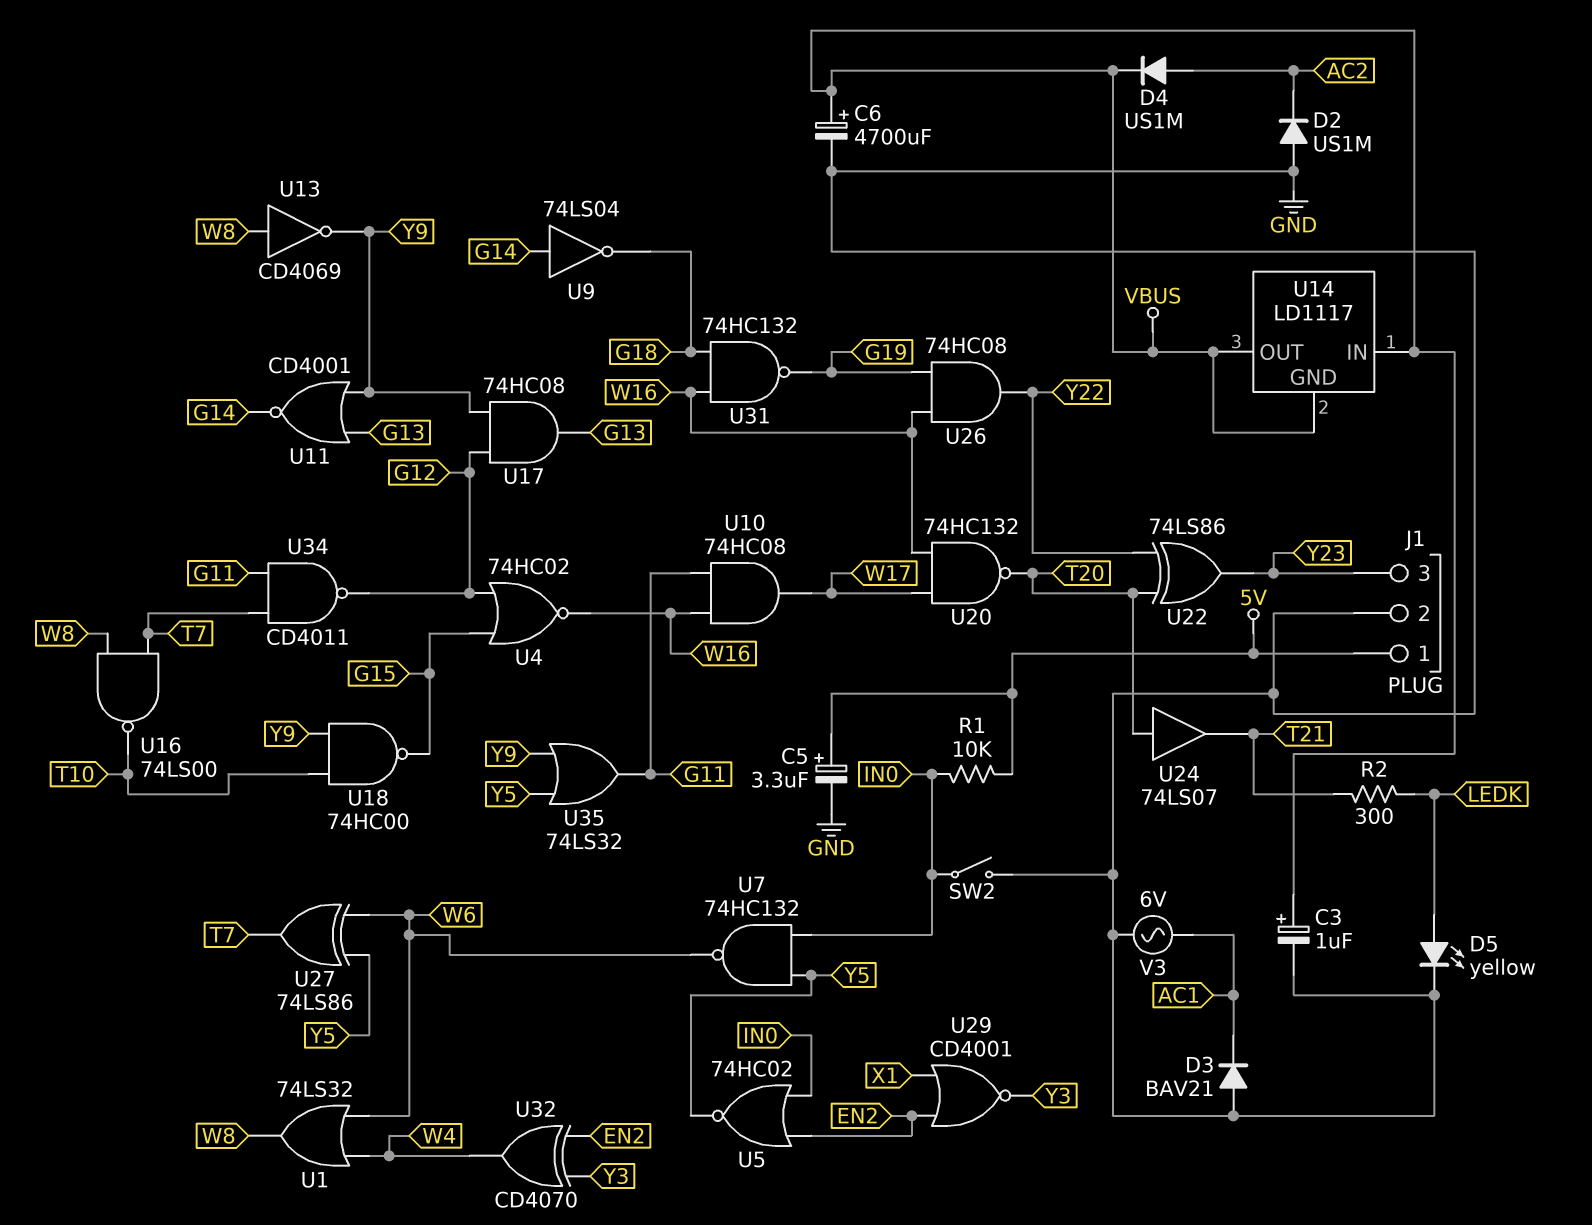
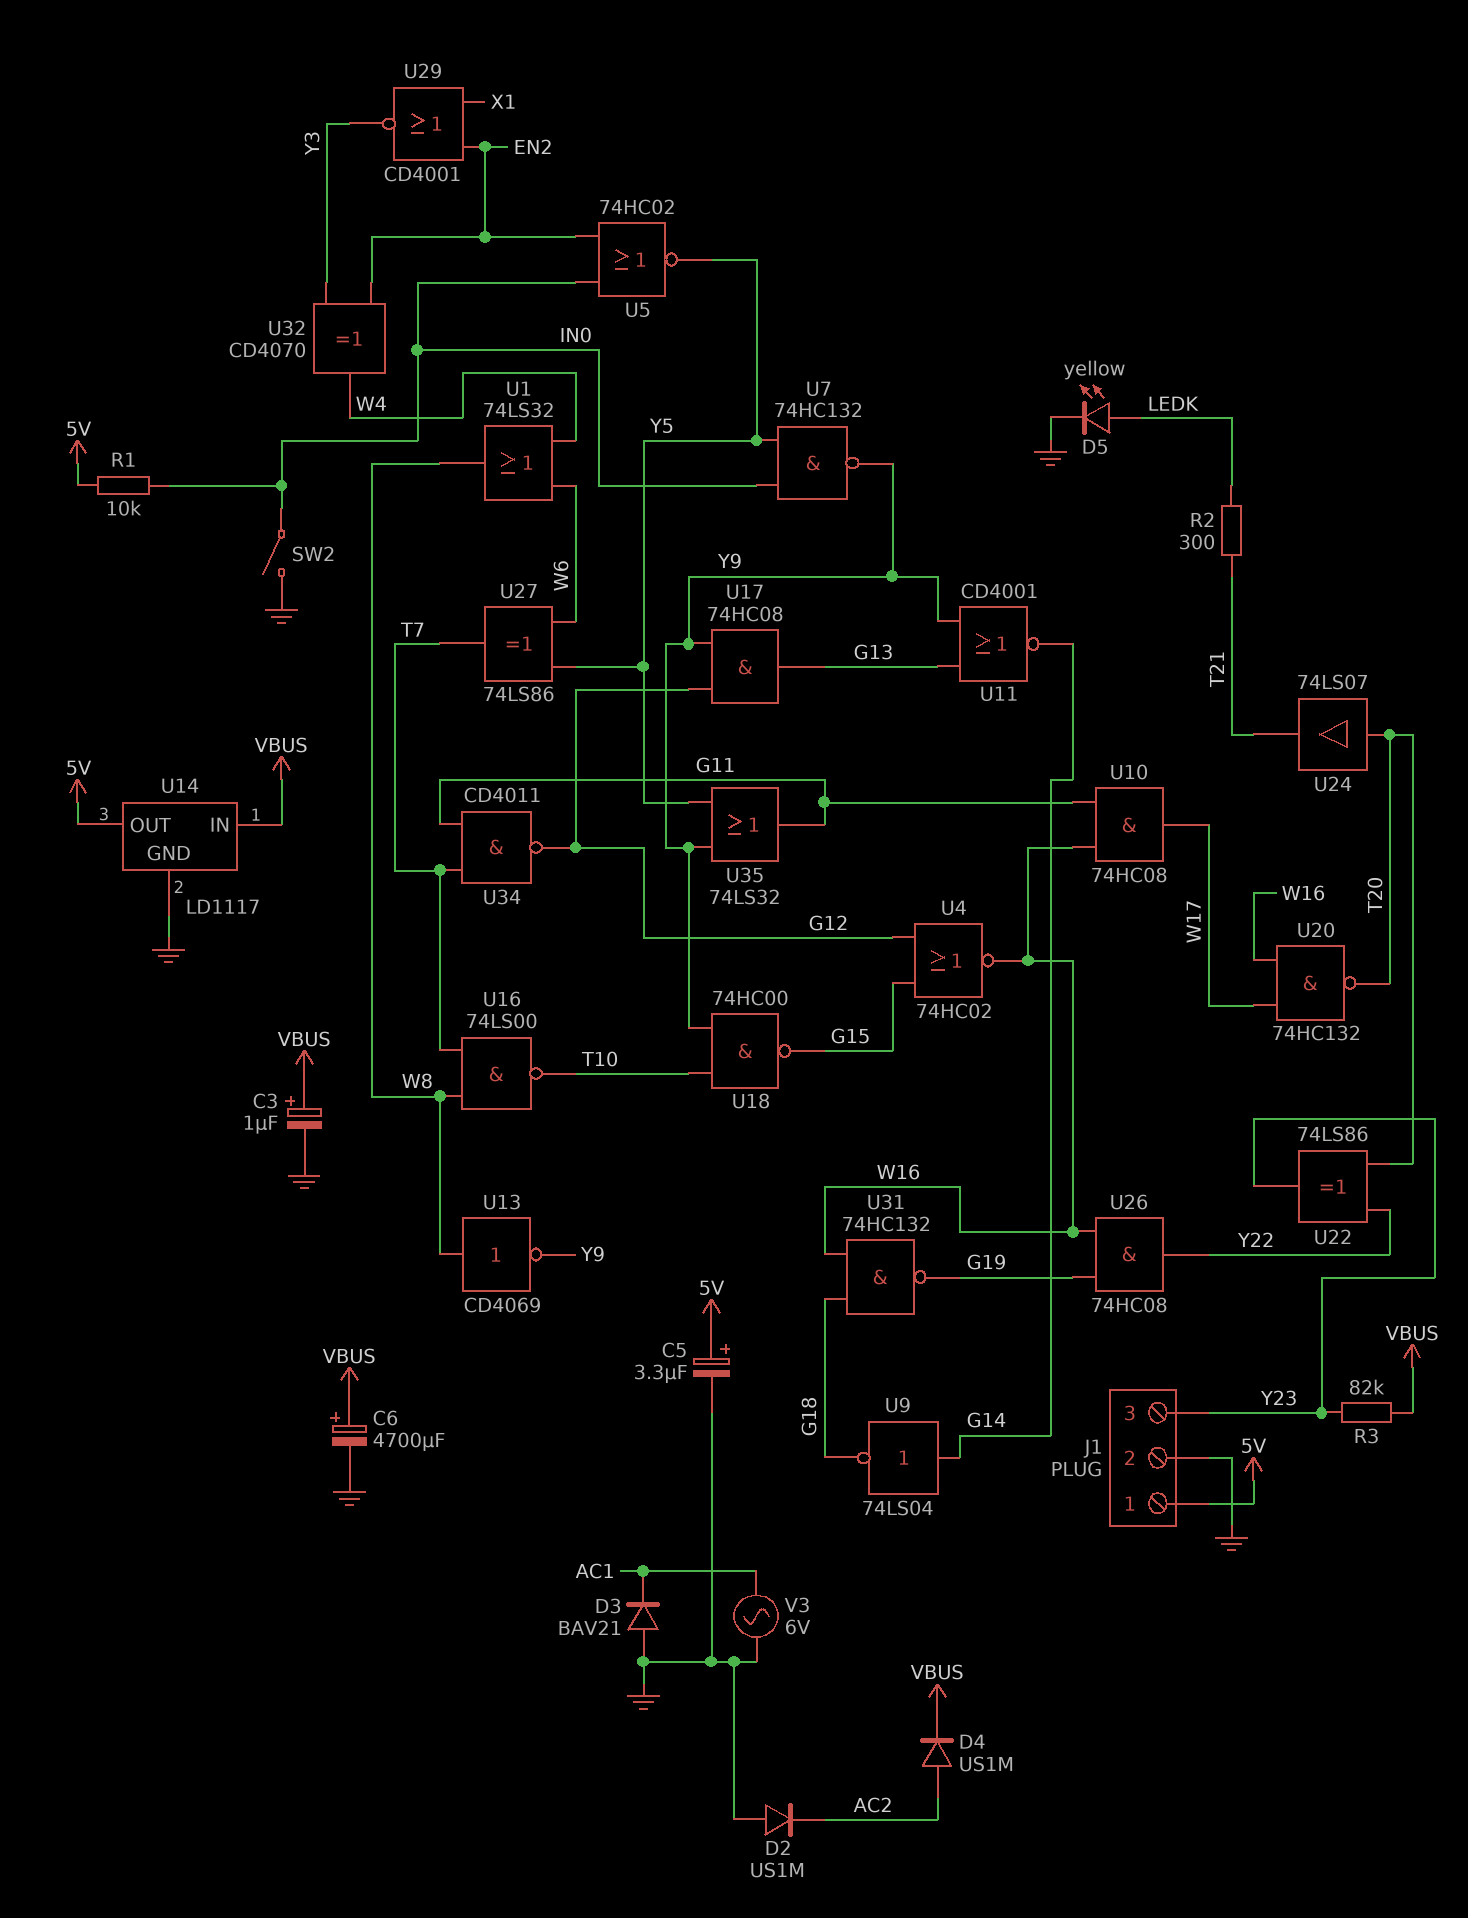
R3: none -> 82k (VBUS, Y23)
U7: NAND 74HC132 (in IN0, in Y5, out W6) -> NAND 74HC132 (in IN0, in Y5, out Y9)
U14 pin GND: VBUS -> GND
U14 pin OUT: VBUS -> 5V

